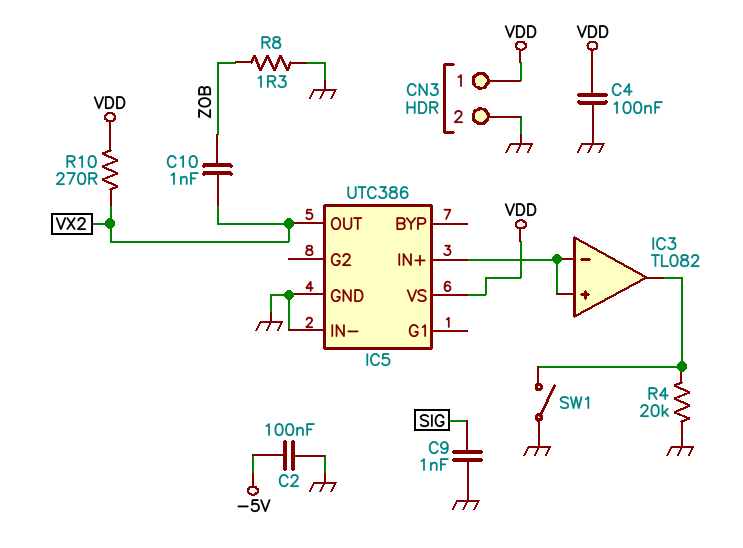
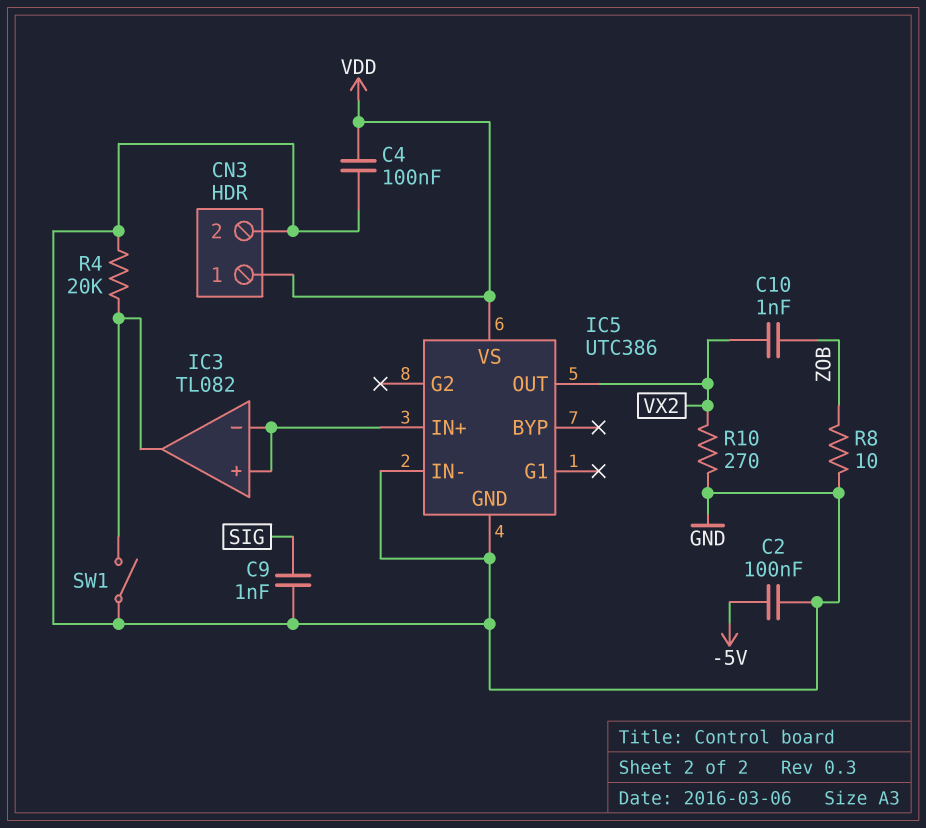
R8: 1.3 (GND, ZOB) -> 10 (GND, ZOB)
R10: 270 (VDD, VX2) -> 270 (GND, VX2)

